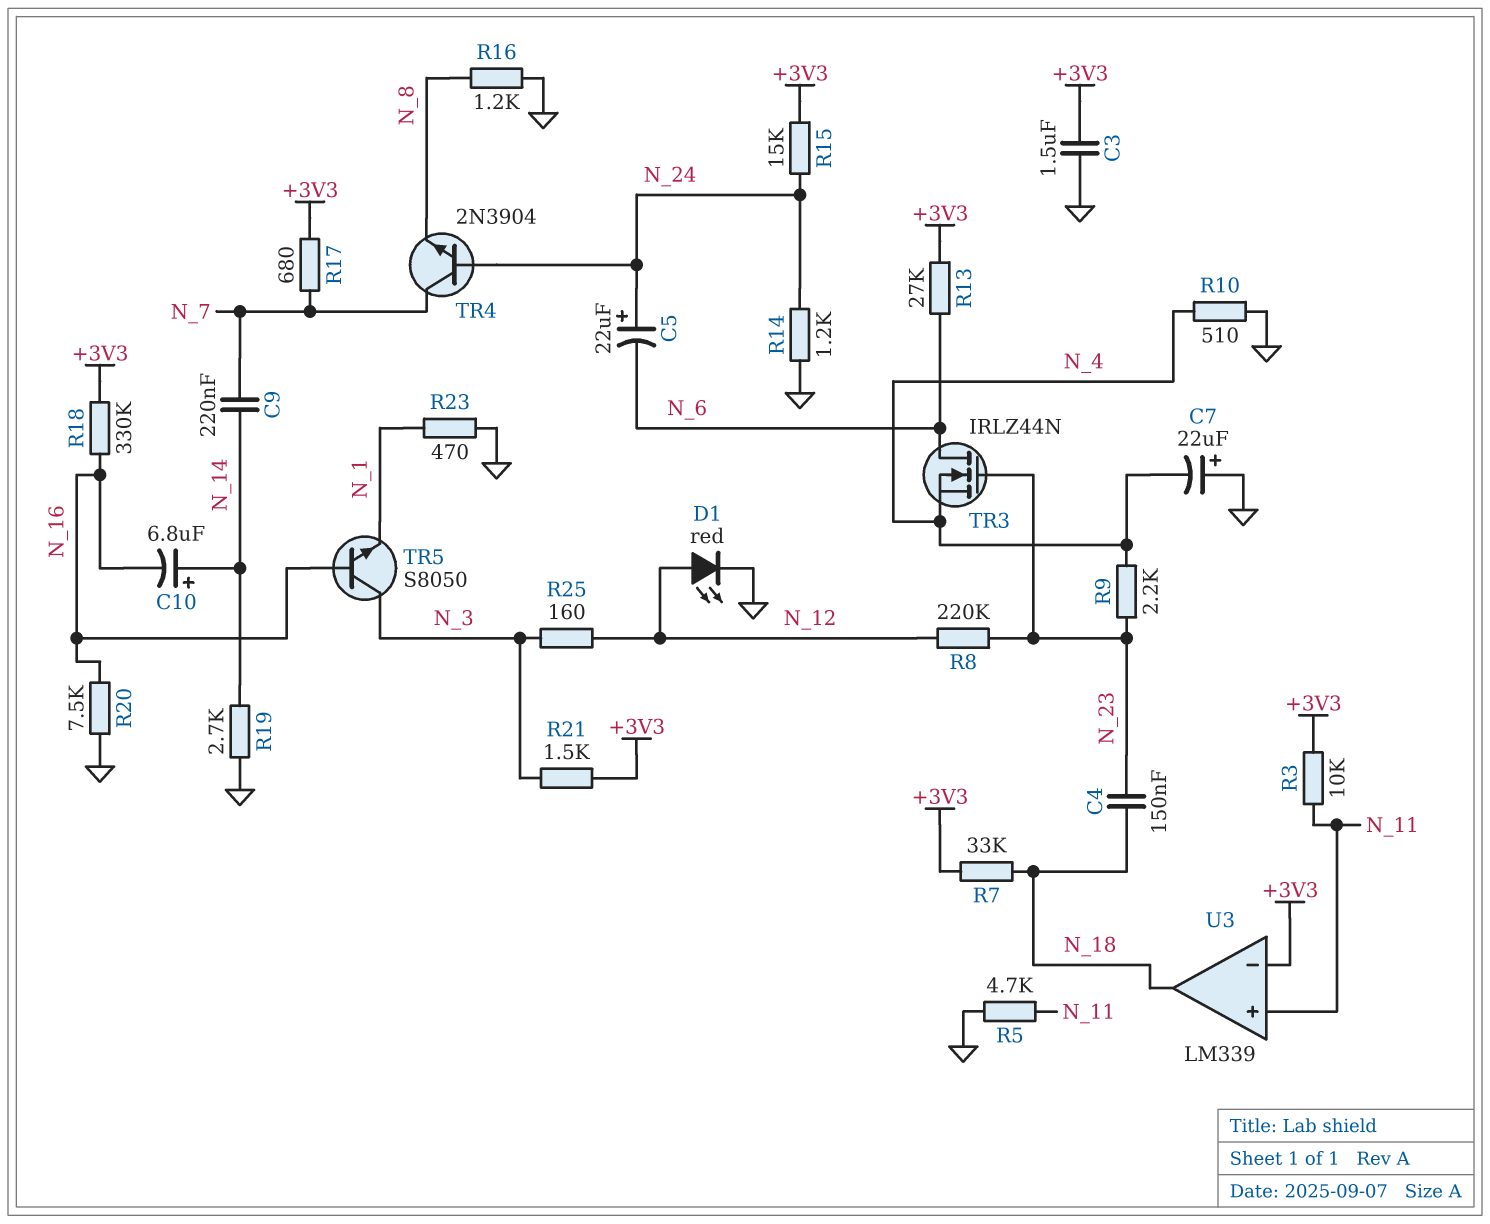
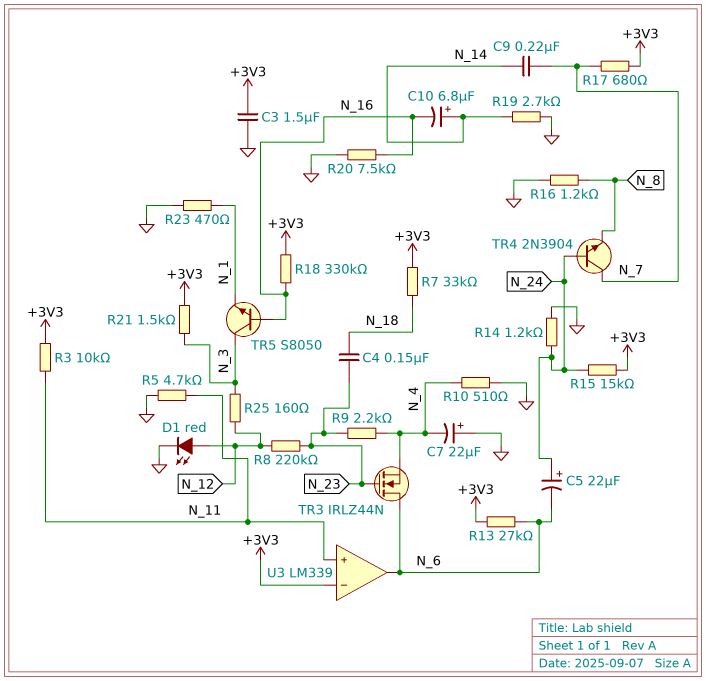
U3 pin out: N_18 -> N_6

